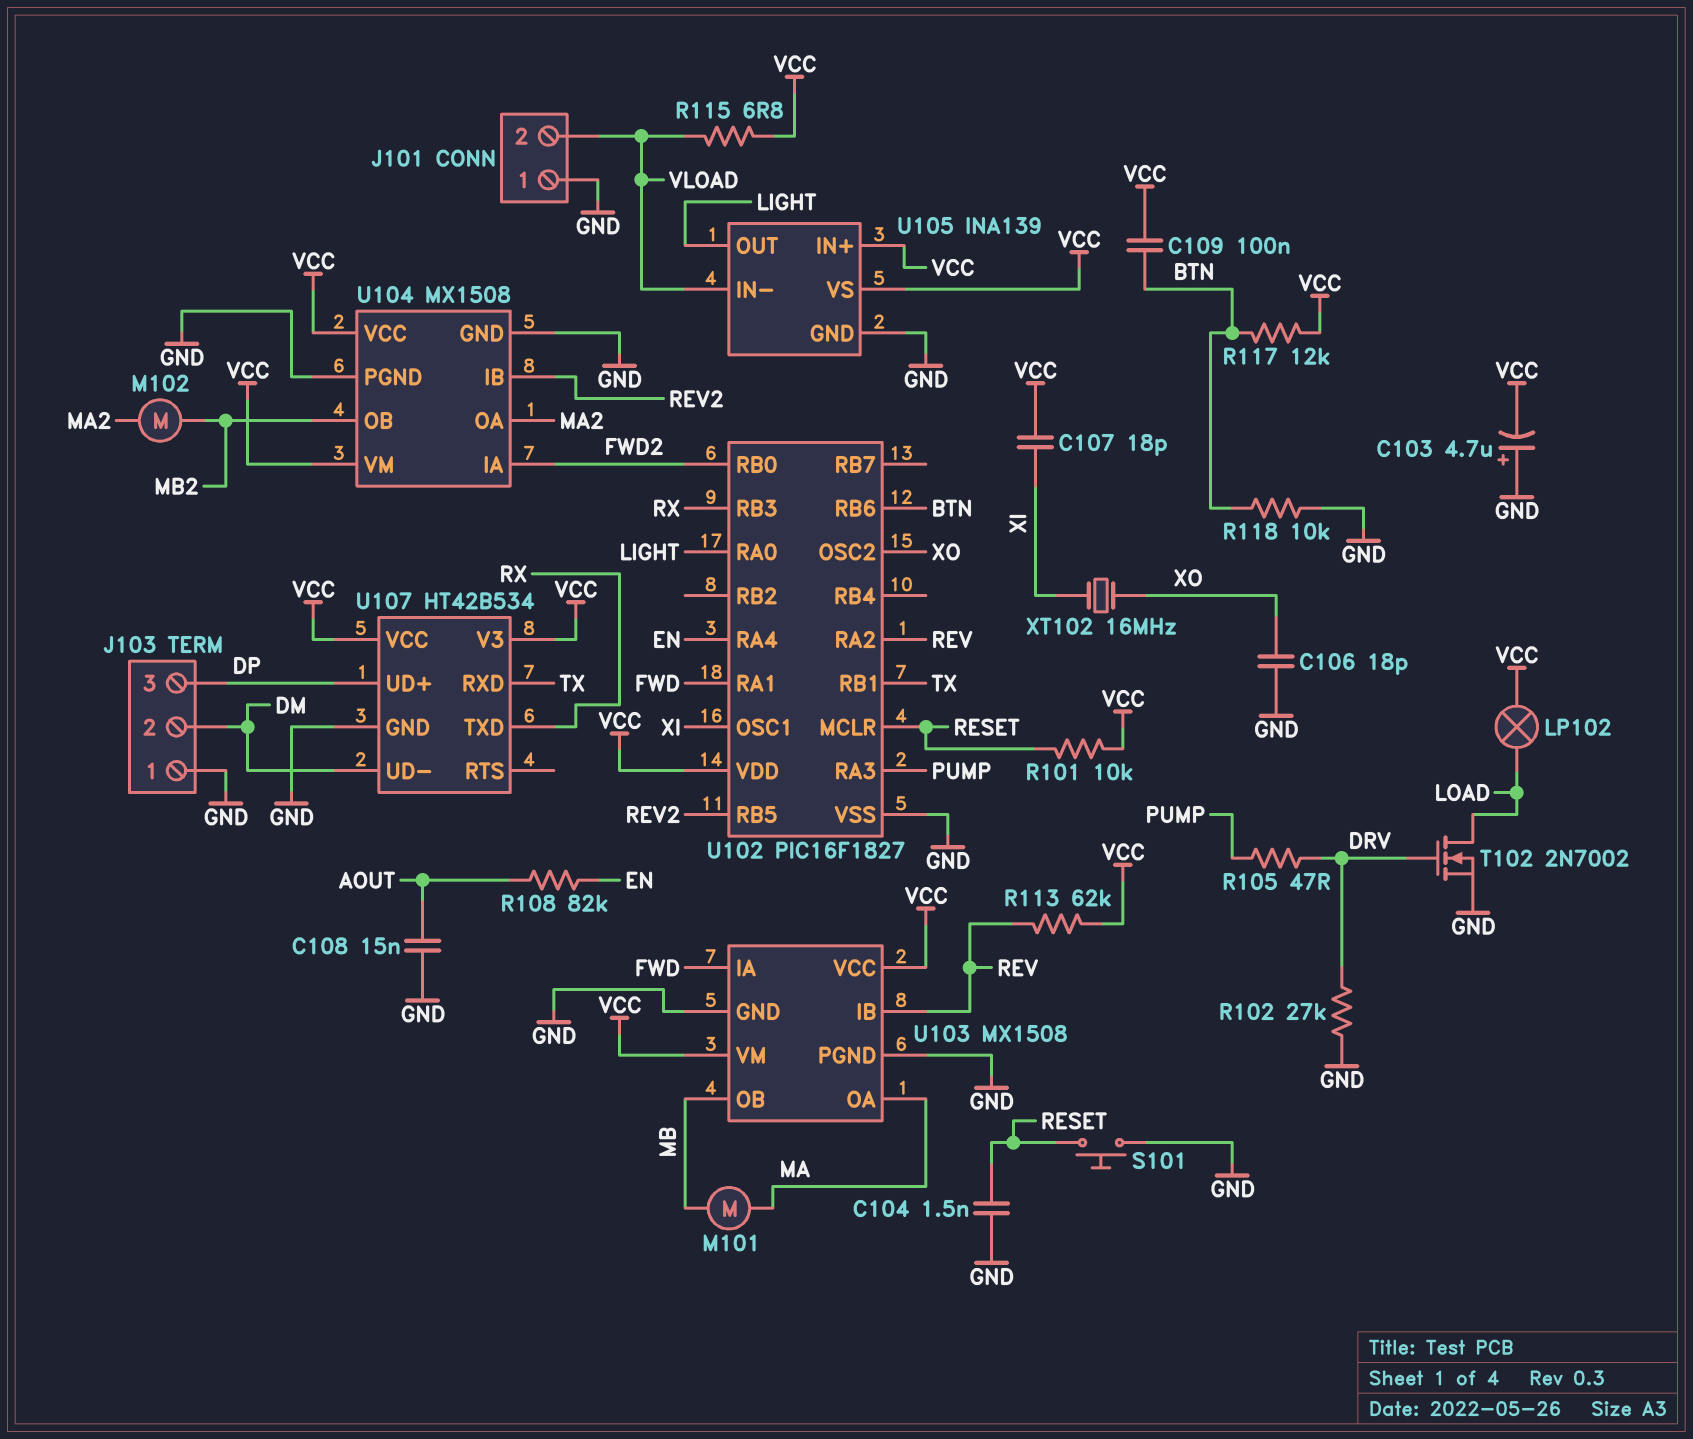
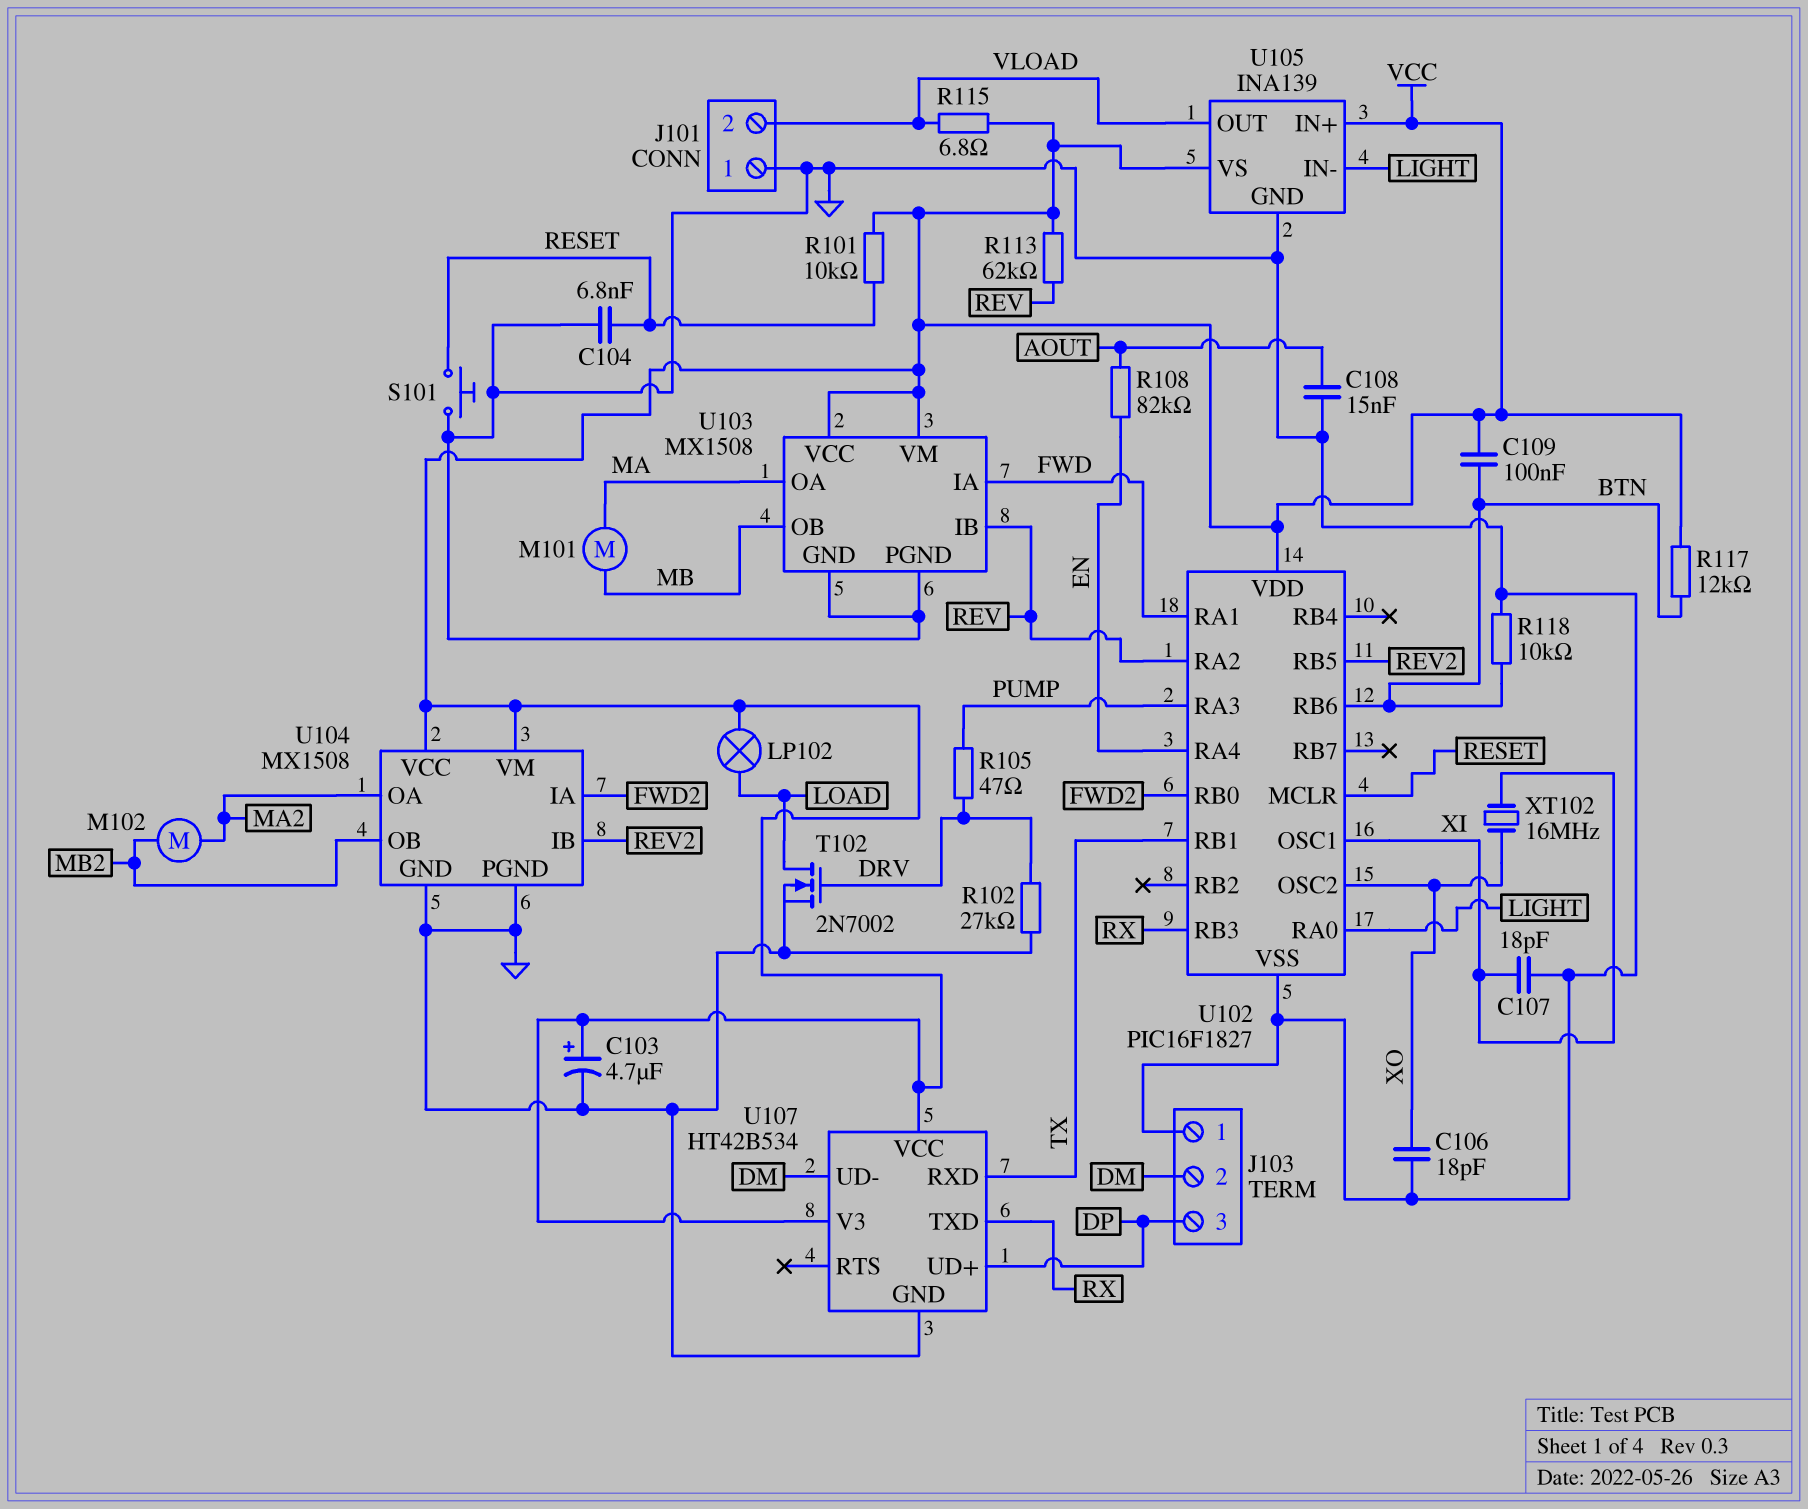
C103: 4.7uF (plus GND, minus VCC) -> 4.7uF (plus VCC, minus GND)
C104: 1.5nF (GND, RESET) -> 6.8nF (GND, RESET)
C107: 18pF (VCC, XI) -> 18pF (GND, XI)
U105 pin IN-: VLOAD -> LIGHT
U105 pin OUT: LIGHT -> VLOAD

